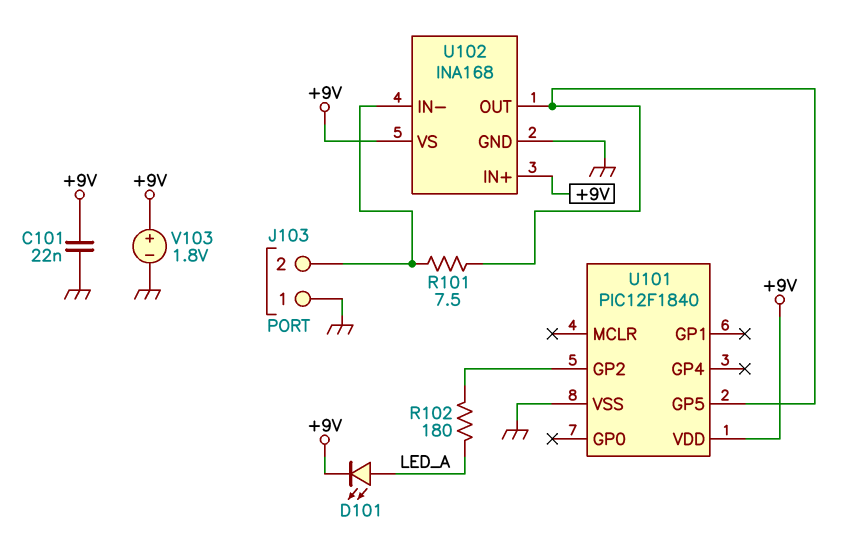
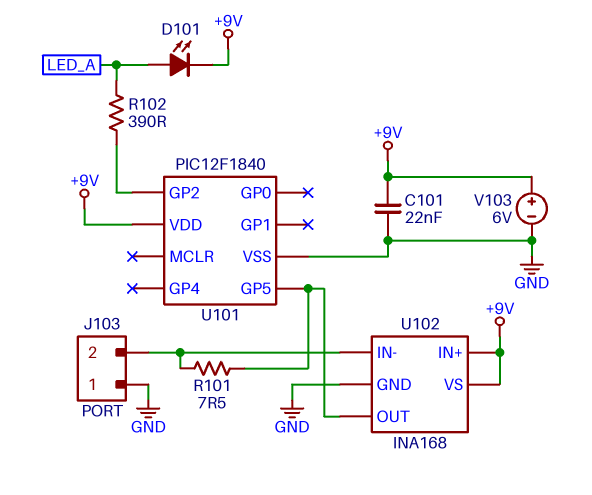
R102: 180 (LED_A, U101/GP2) -> 390 (LED_A, U101/GP2)
V103: 1.8V (plus +9V, minus GND) -> 6V (plus +9V, minus GND)

